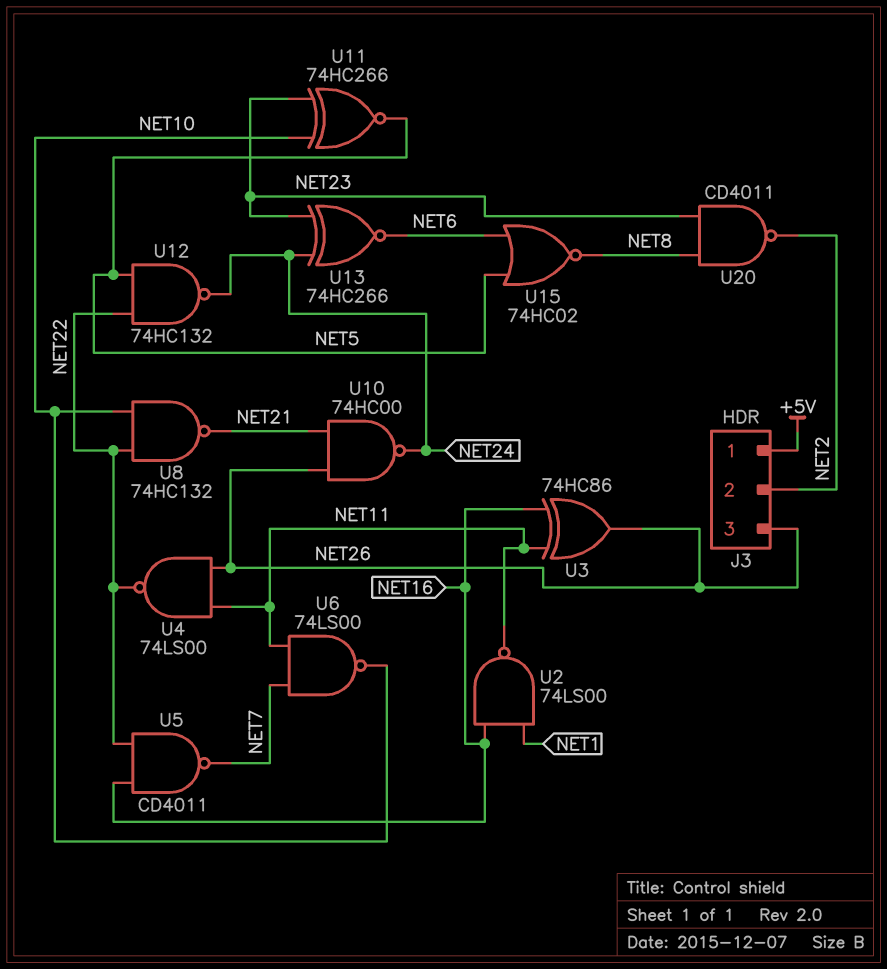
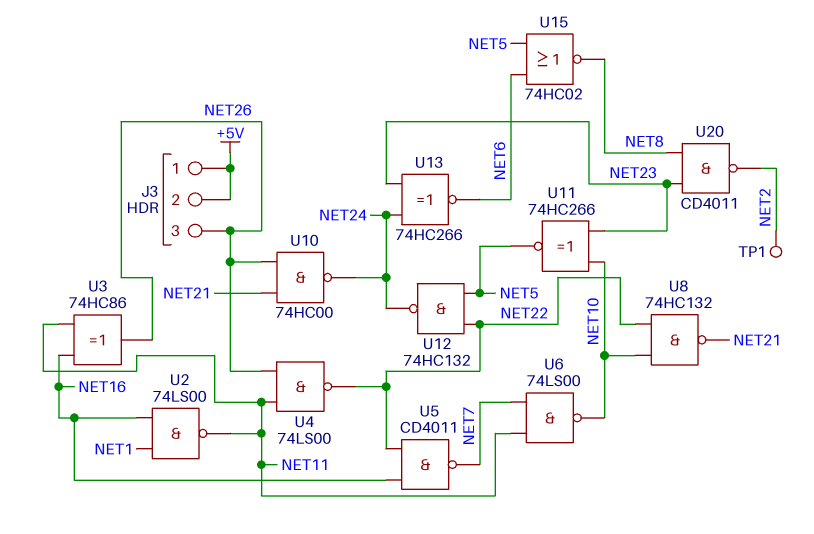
J3 pin 2: NET2 -> +5V
TP1: none -> test point (NET2)

